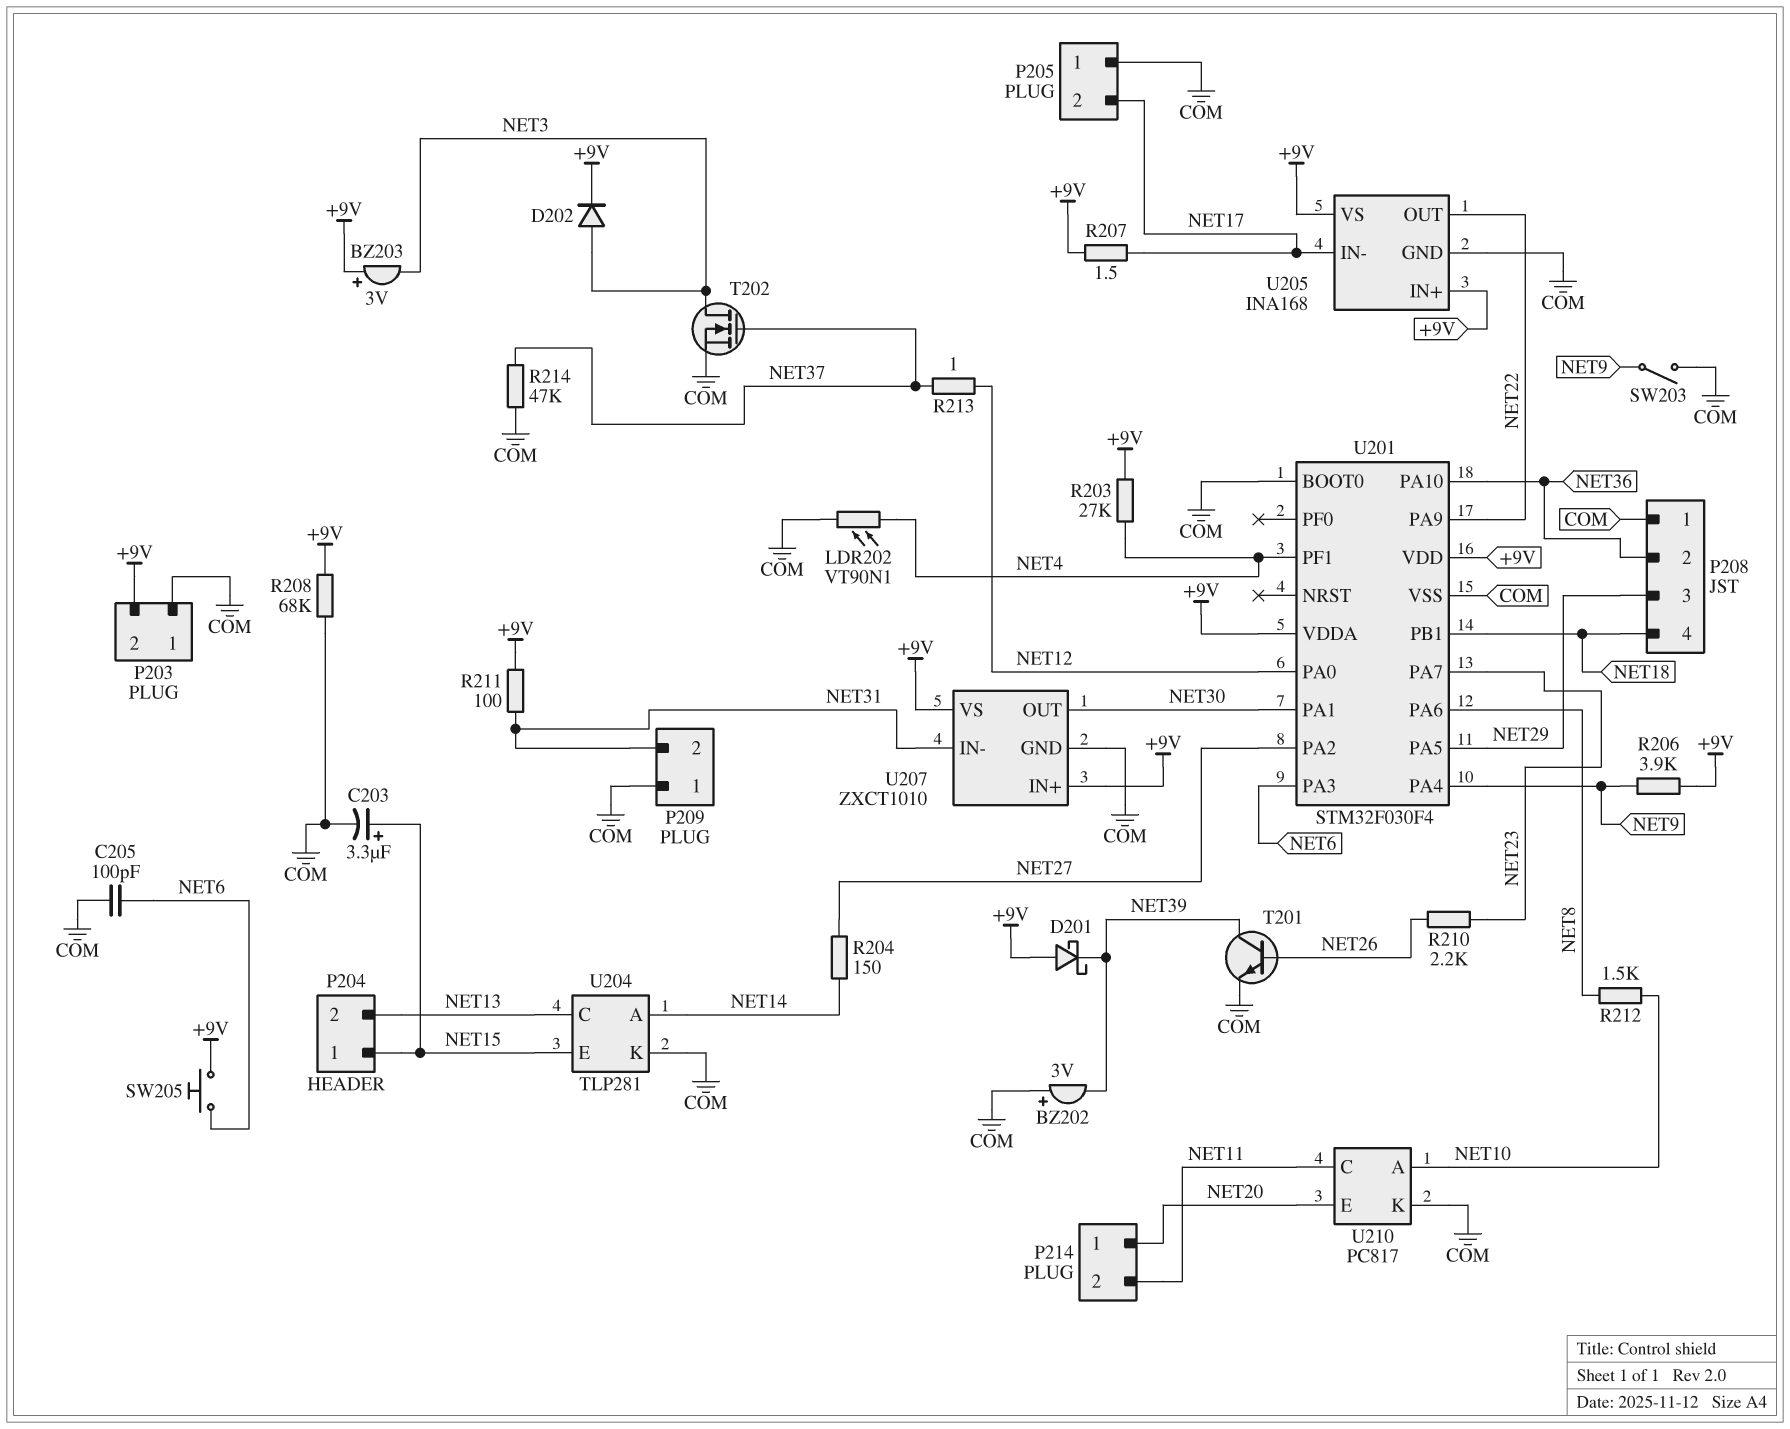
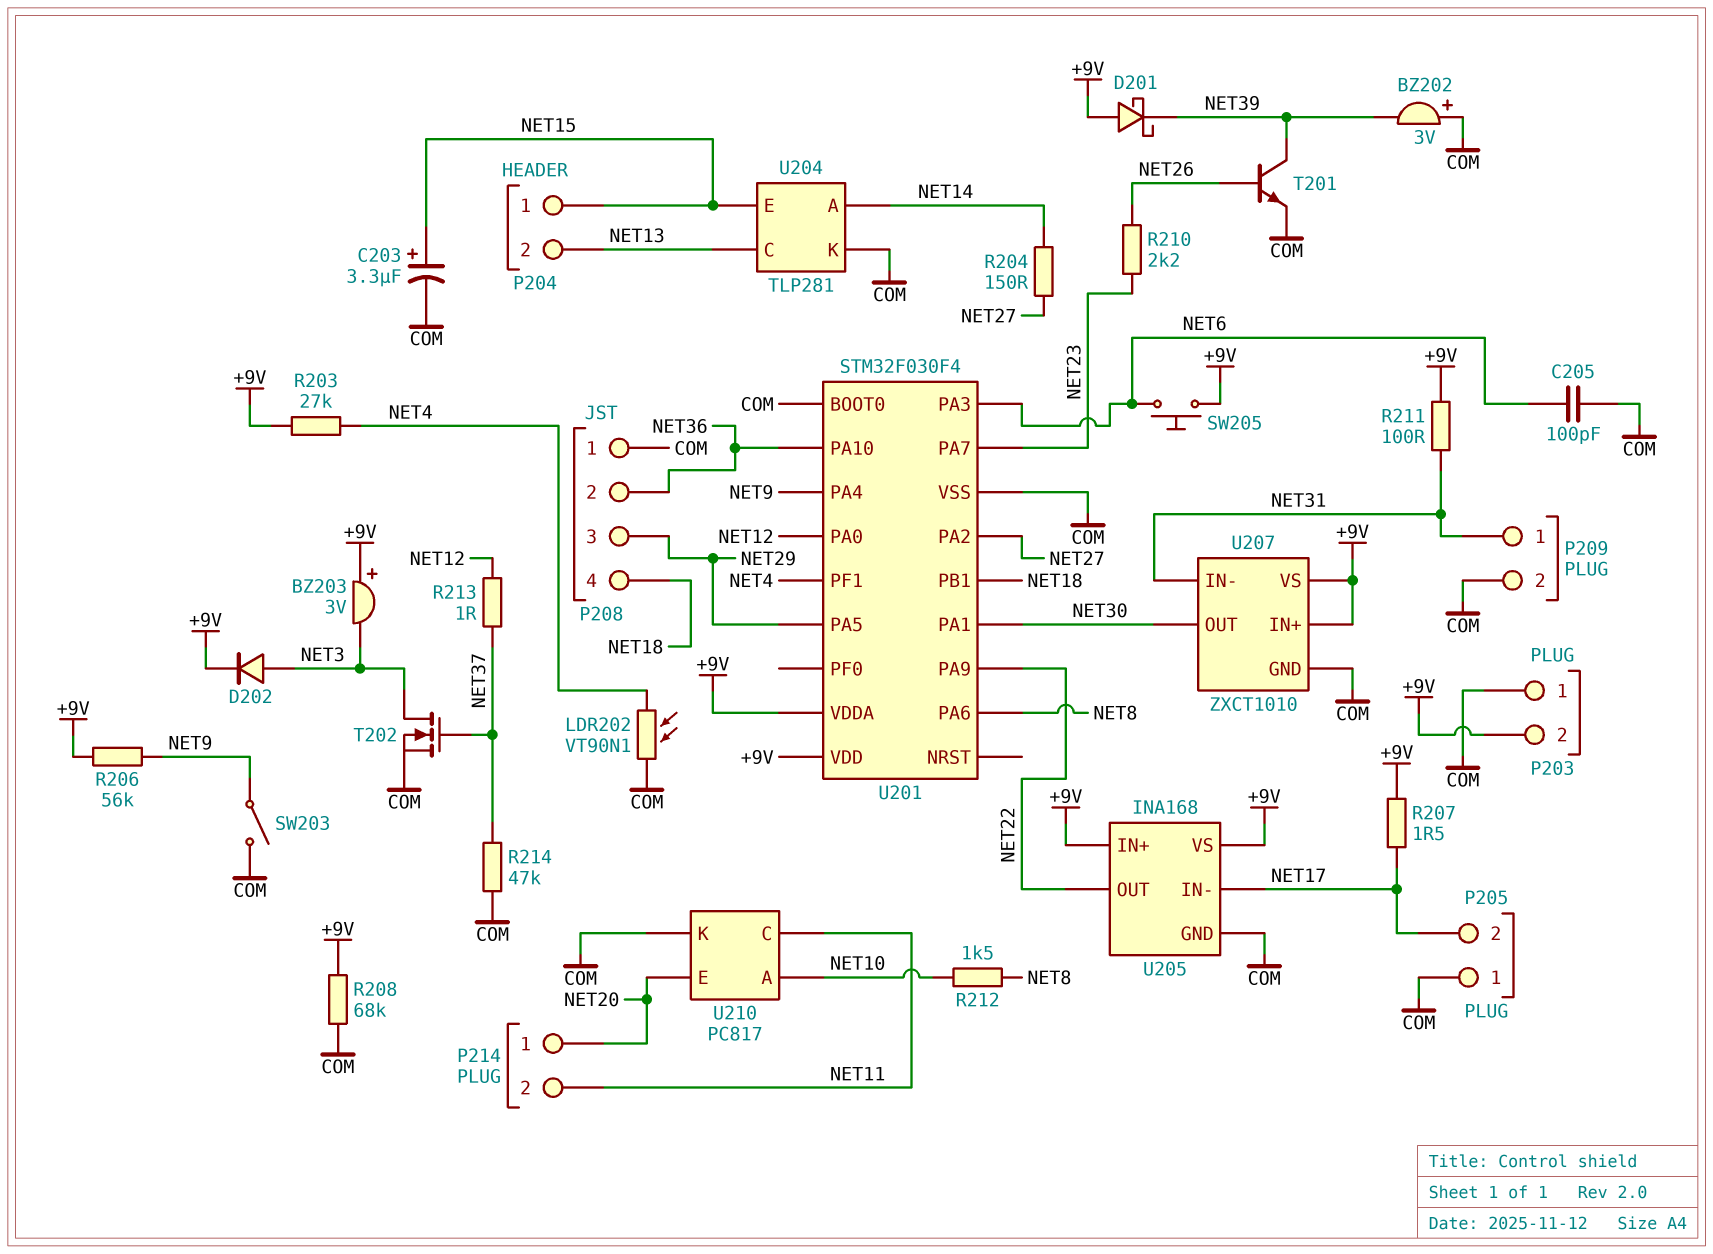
P209 pin 1: COM -> NET31
P209 pin 2: NET31 -> COM
R206: 3.9k (+9V, NET9) -> 56k (+9V, NET9)

